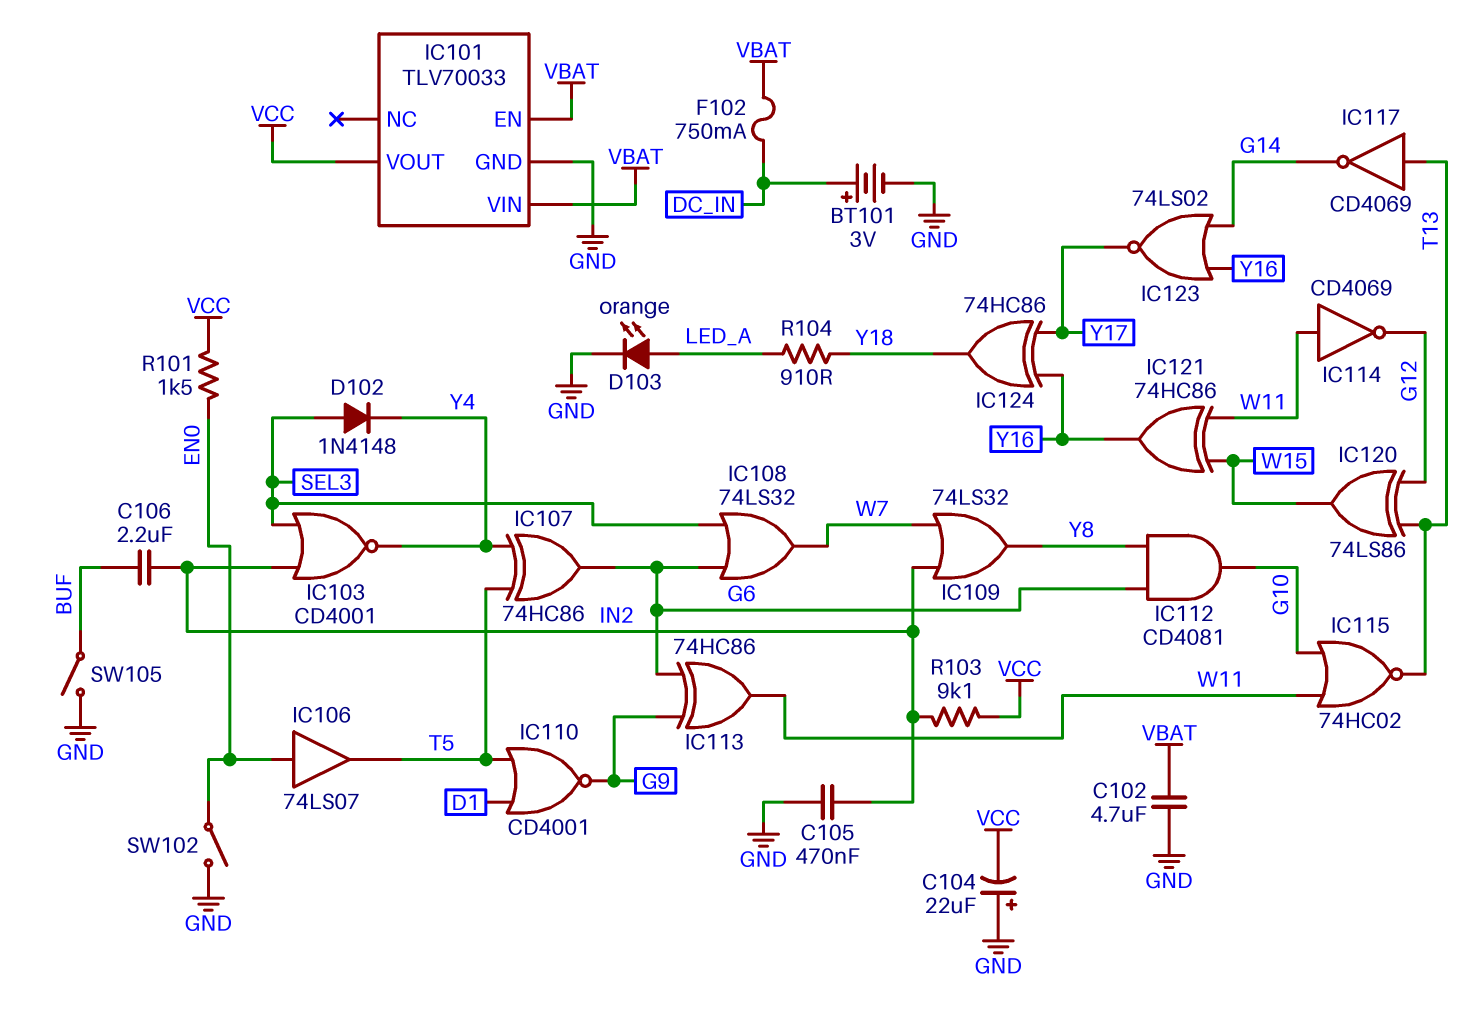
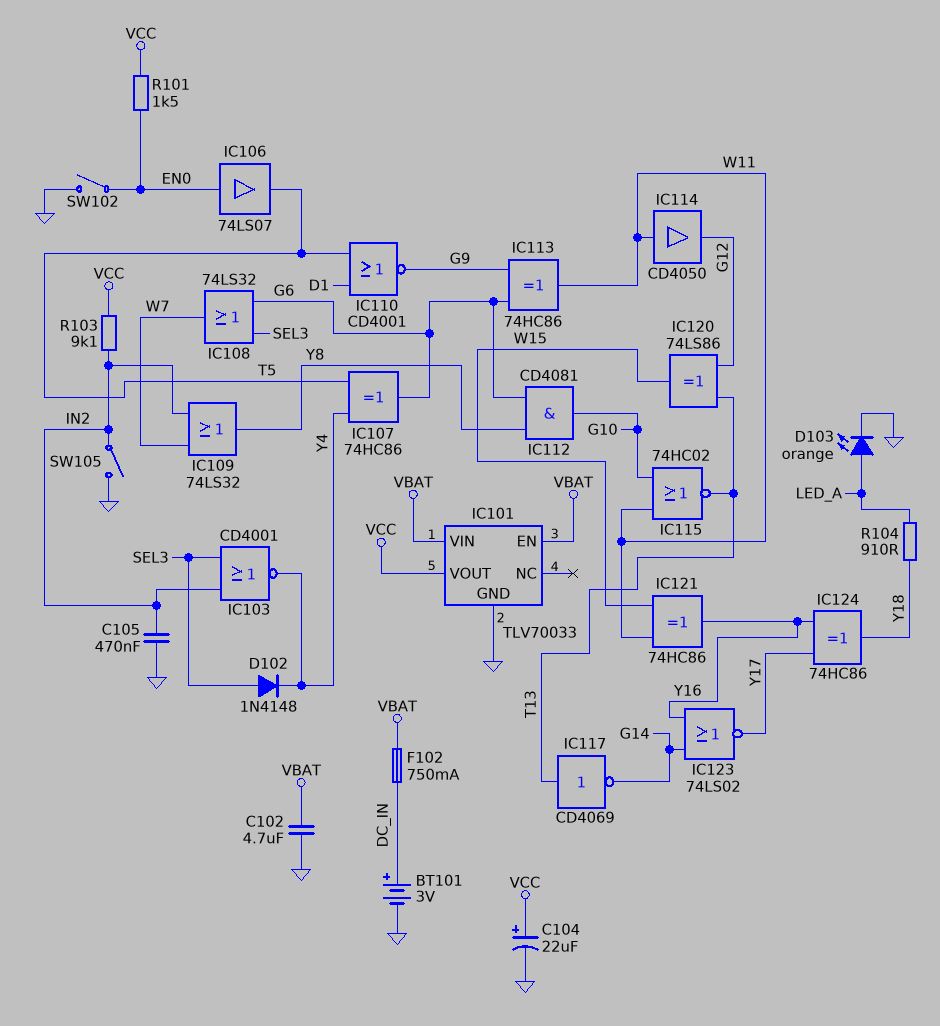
C104: 22uF (plus GND, minus VCC) -> 22uF (plus VCC, minus GND)
C106: 2.2uF (BUF, IN2) -> none
IC114: NOT CD4069 (in W11, out G12) -> buffer CD4050 (in W11, out G12)
SW105: switch (BUF, GND) -> switch (GND, IN2)

